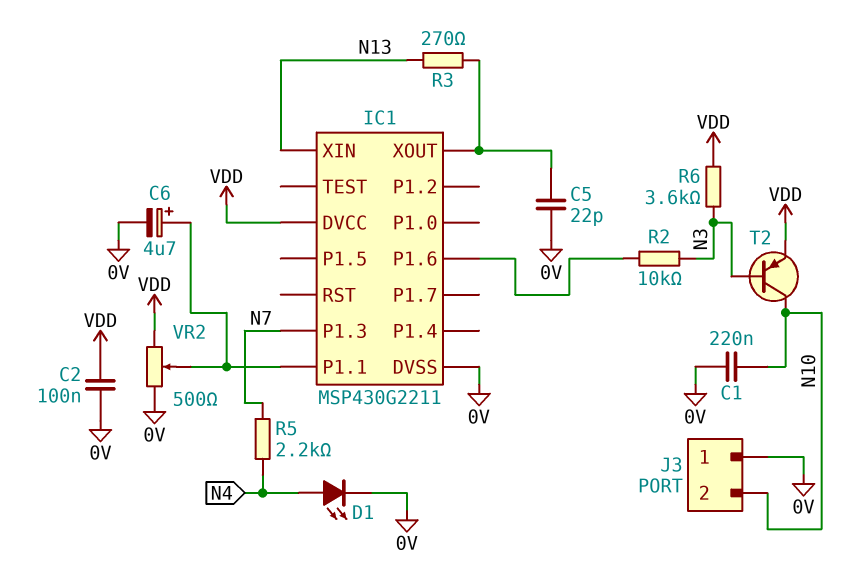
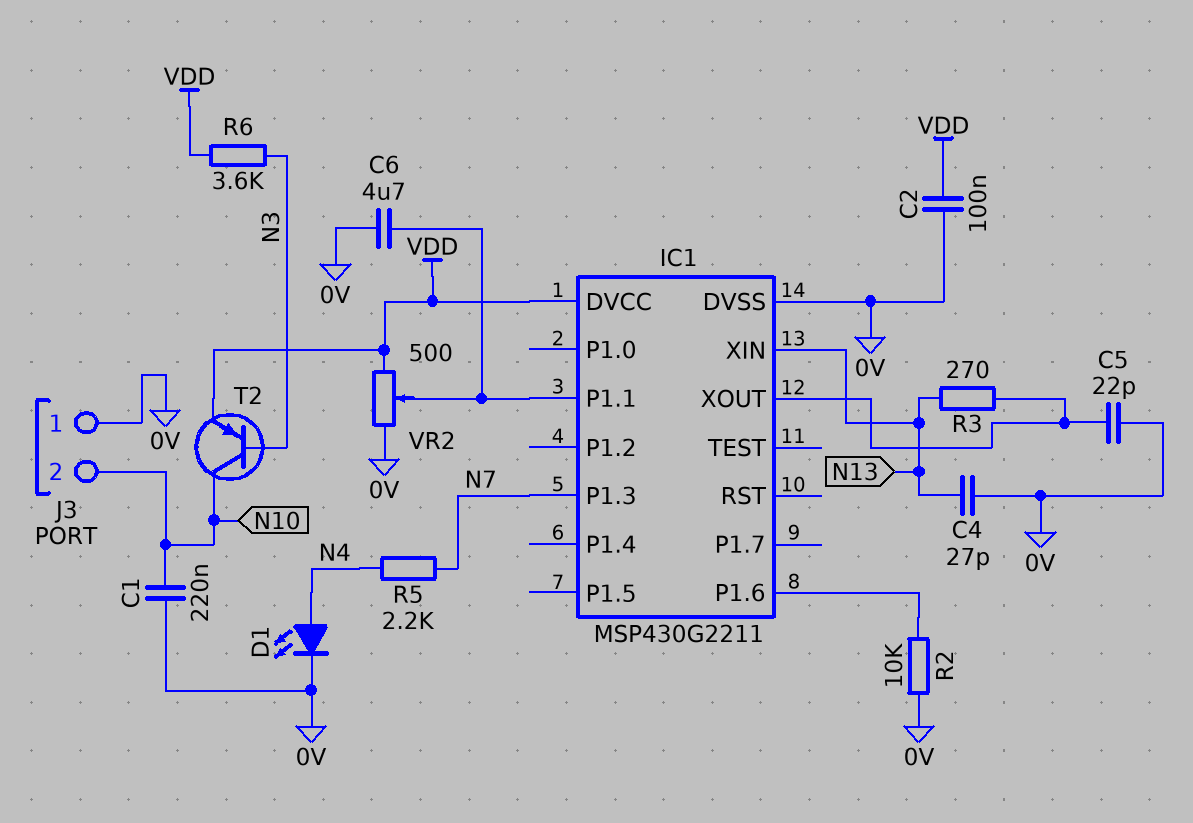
C4: none -> 27pF (0V, N13)
C6: 4.7uF (plus IC1/P1.1, minus 0V) -> 4.7uF (0V, IC1/P1.1)
R2: 10k (IC1/P1.6, N3) -> 10k (0V, IC1/P1.6)

